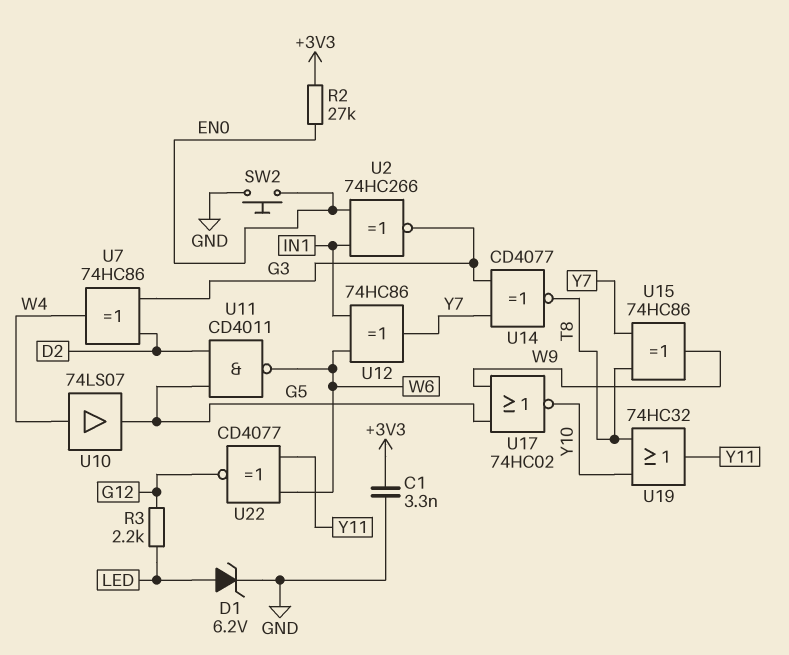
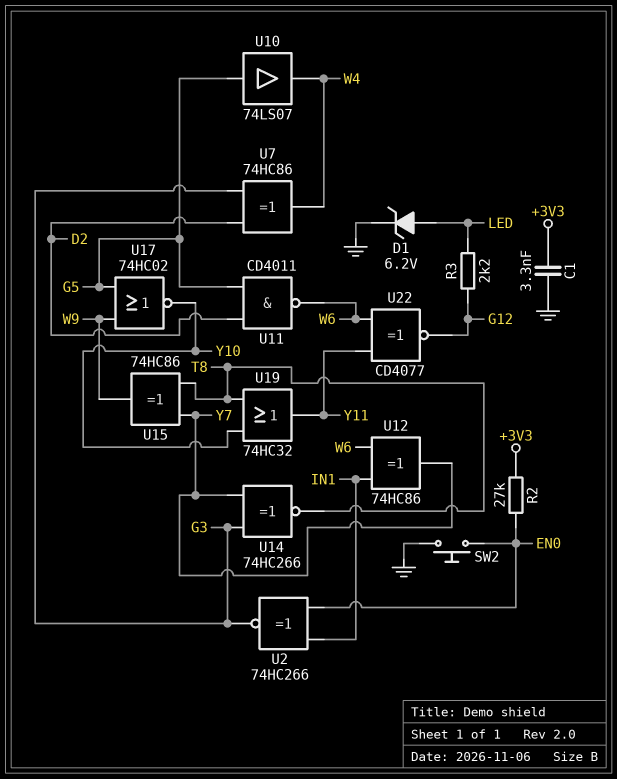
U10: buffer 74LS07 (in W4, out G5) -> buffer 74LS07 (in G5, out W4)
U14: XNOR CD4077 (in G3, in Y7, out T8) -> XNOR 74HC266 (in G3, in Y7, out T8)

